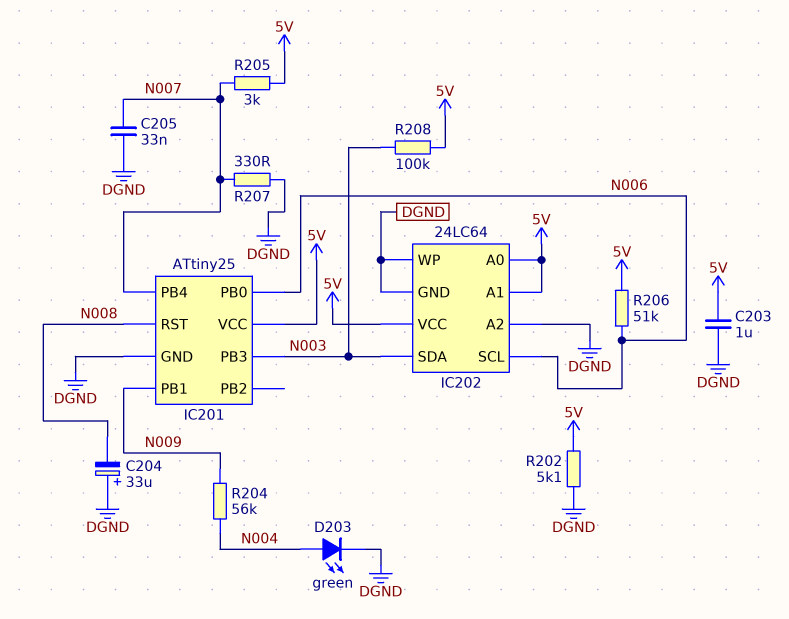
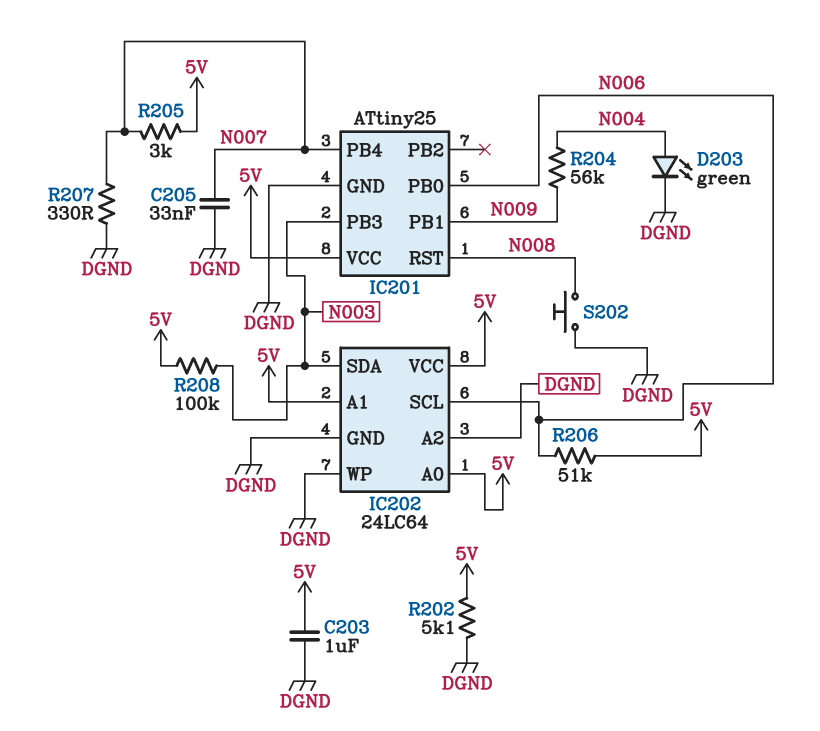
C204: 33uF (plus DGND, minus N008) -> none
S202: none -> button (DGND, N008)

